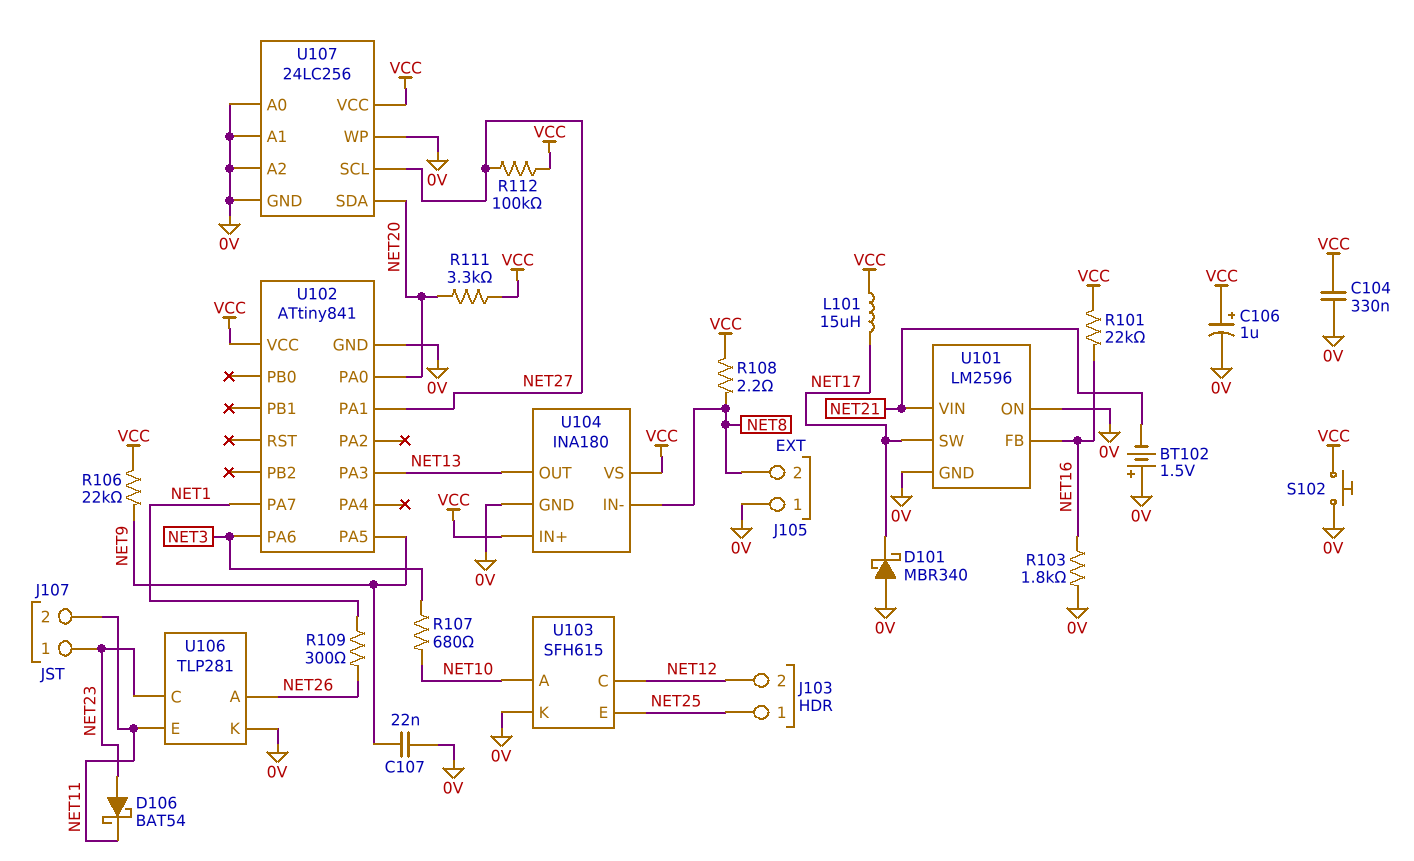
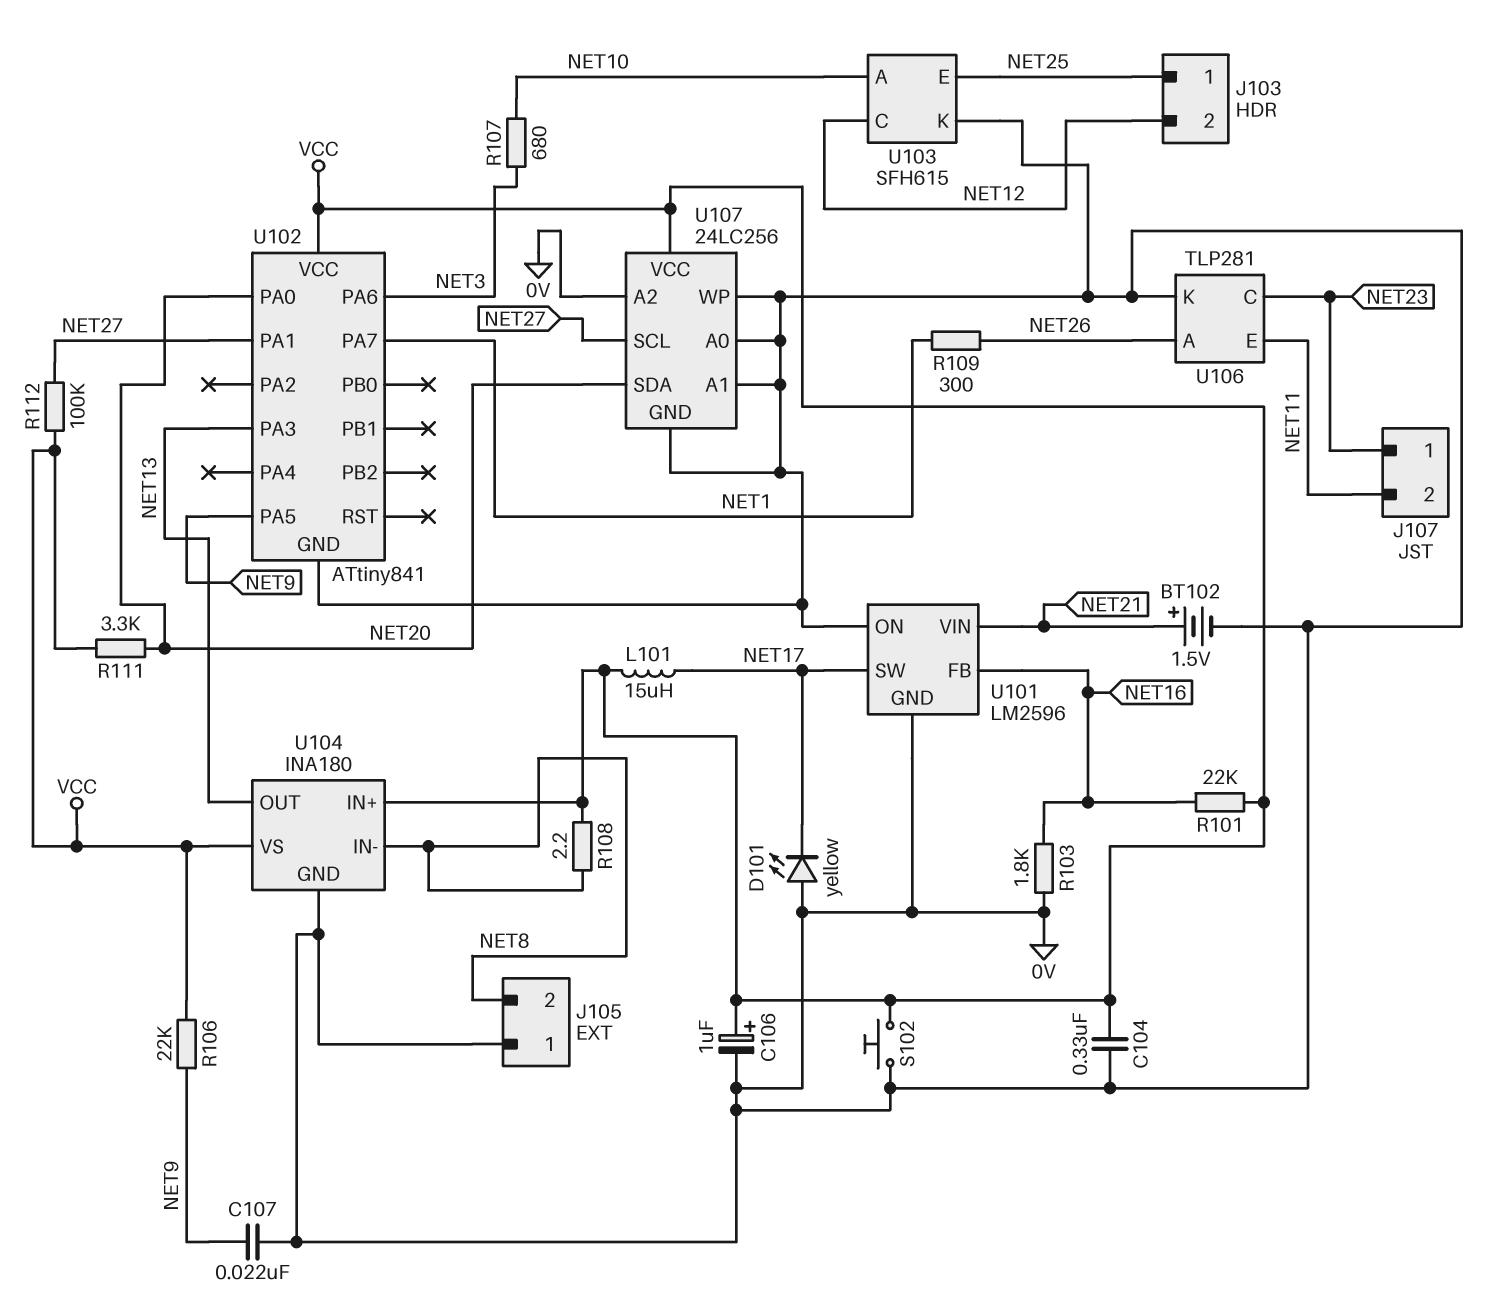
BT102: 1.5V (plus 0V, minus NET21) -> 1.5V (plus NET21, minus 0V)
D101: schottky MBR340 (A 0V, K NET17) -> LED yellow (A 0V, K NET17)
D106: schottky BAT54 (A NET23, K NET11) -> none

